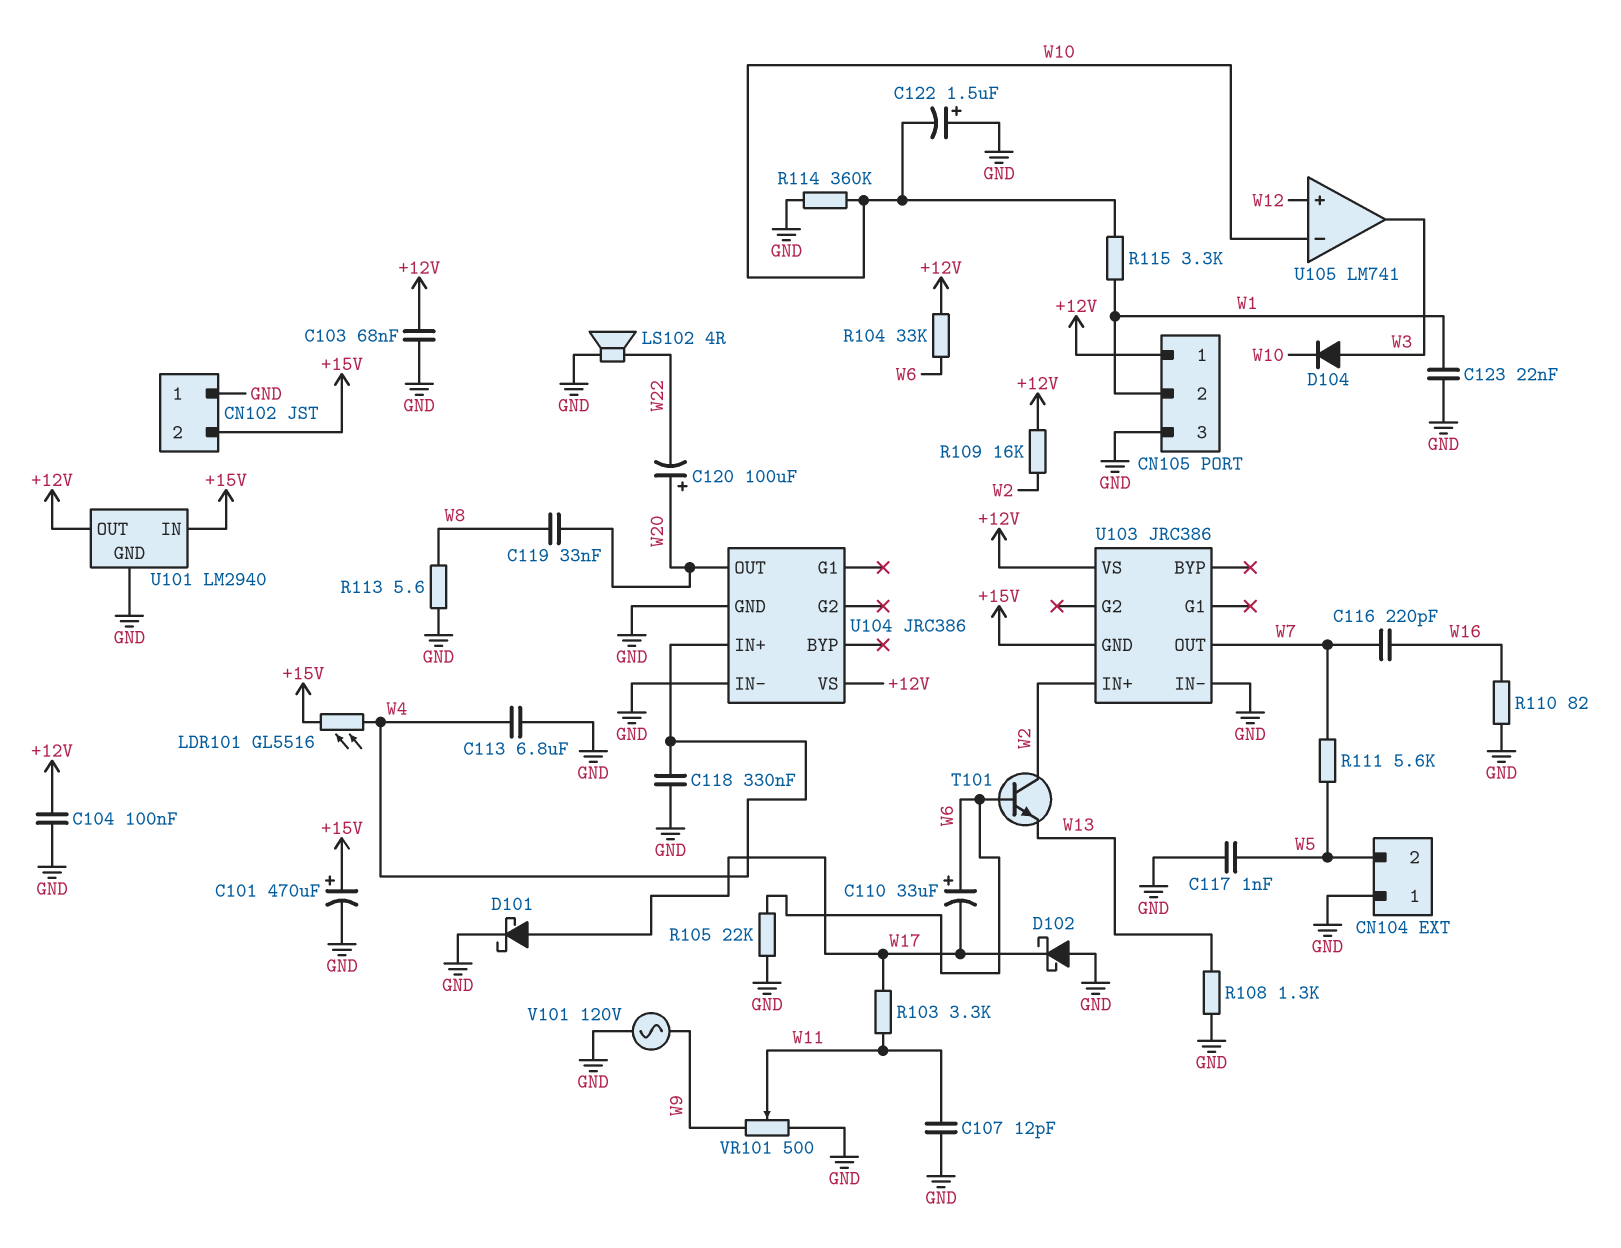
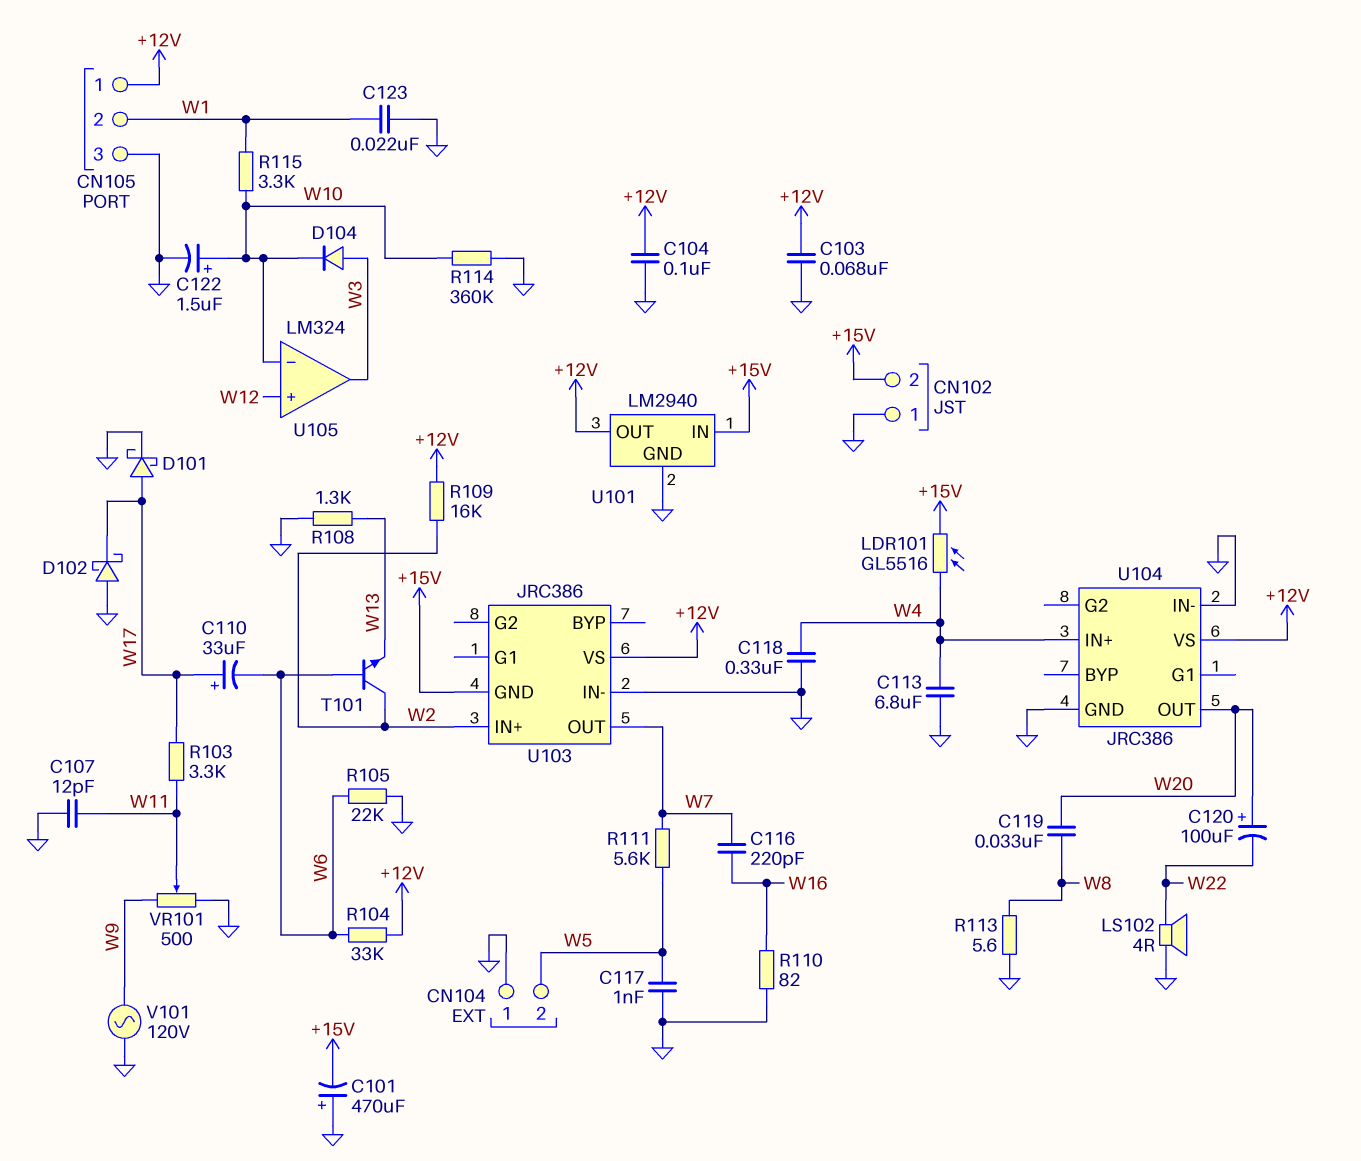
C101: 470uF (plus +15V, minus GND) -> 470uF (plus GND, minus +15V)
C110: 33uF (plus W6, minus W17) -> 33uF (plus W17, minus W6)
C122: 1.5uF (plus GND, minus W10) -> 1.5uF (plus W10, minus GND)
U105: LM741 -> LM324

